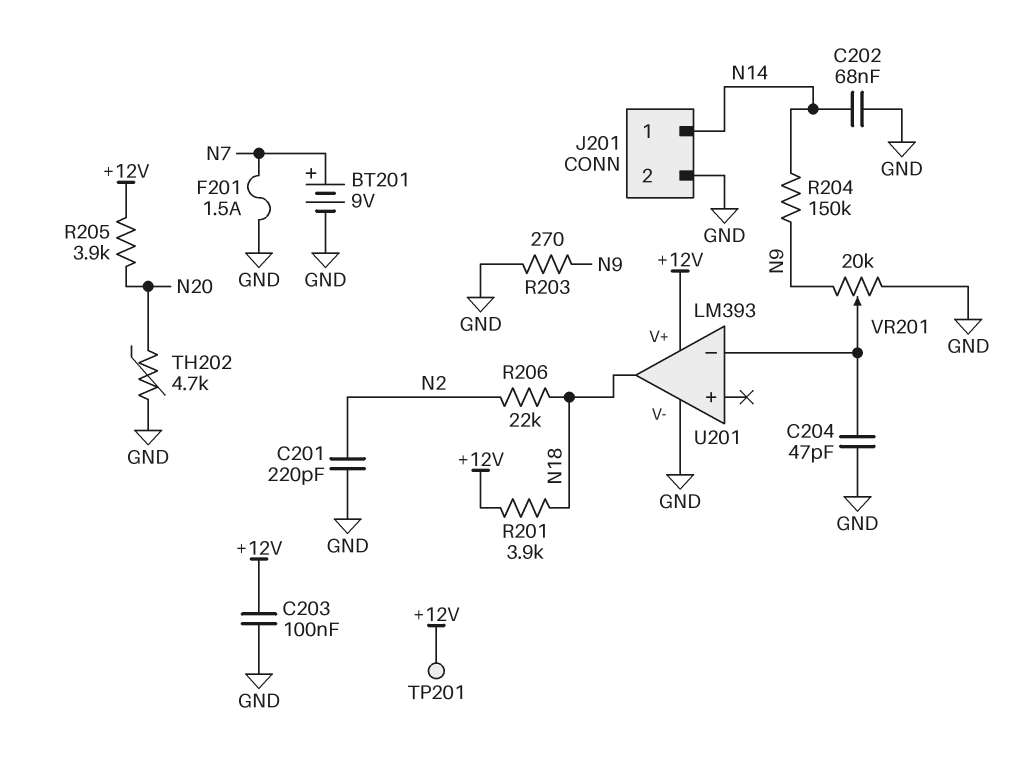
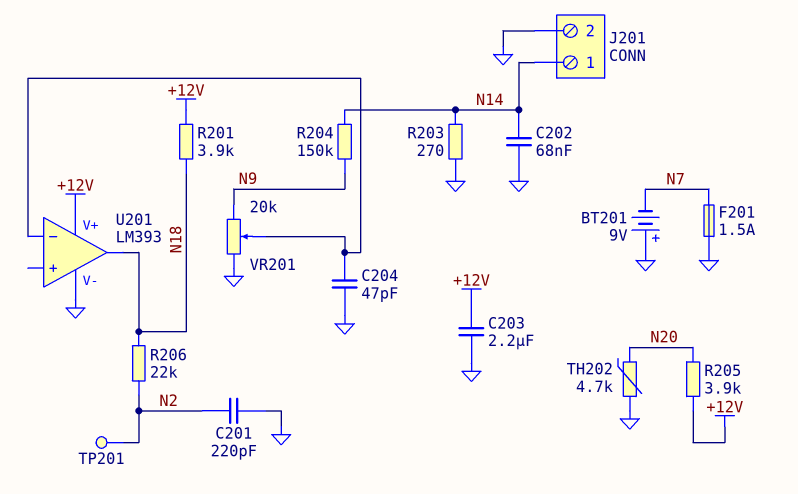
BT201: 9V (plus N7, minus GND) -> 9V (plus GND, minus N7)
C203: 100nF (+12V, GND) -> 2.2uF (+12V, GND)
R203: 270 (GND, N9) -> 270 (GND, N14)
TP201: test point (+12V) -> test point (N2)

